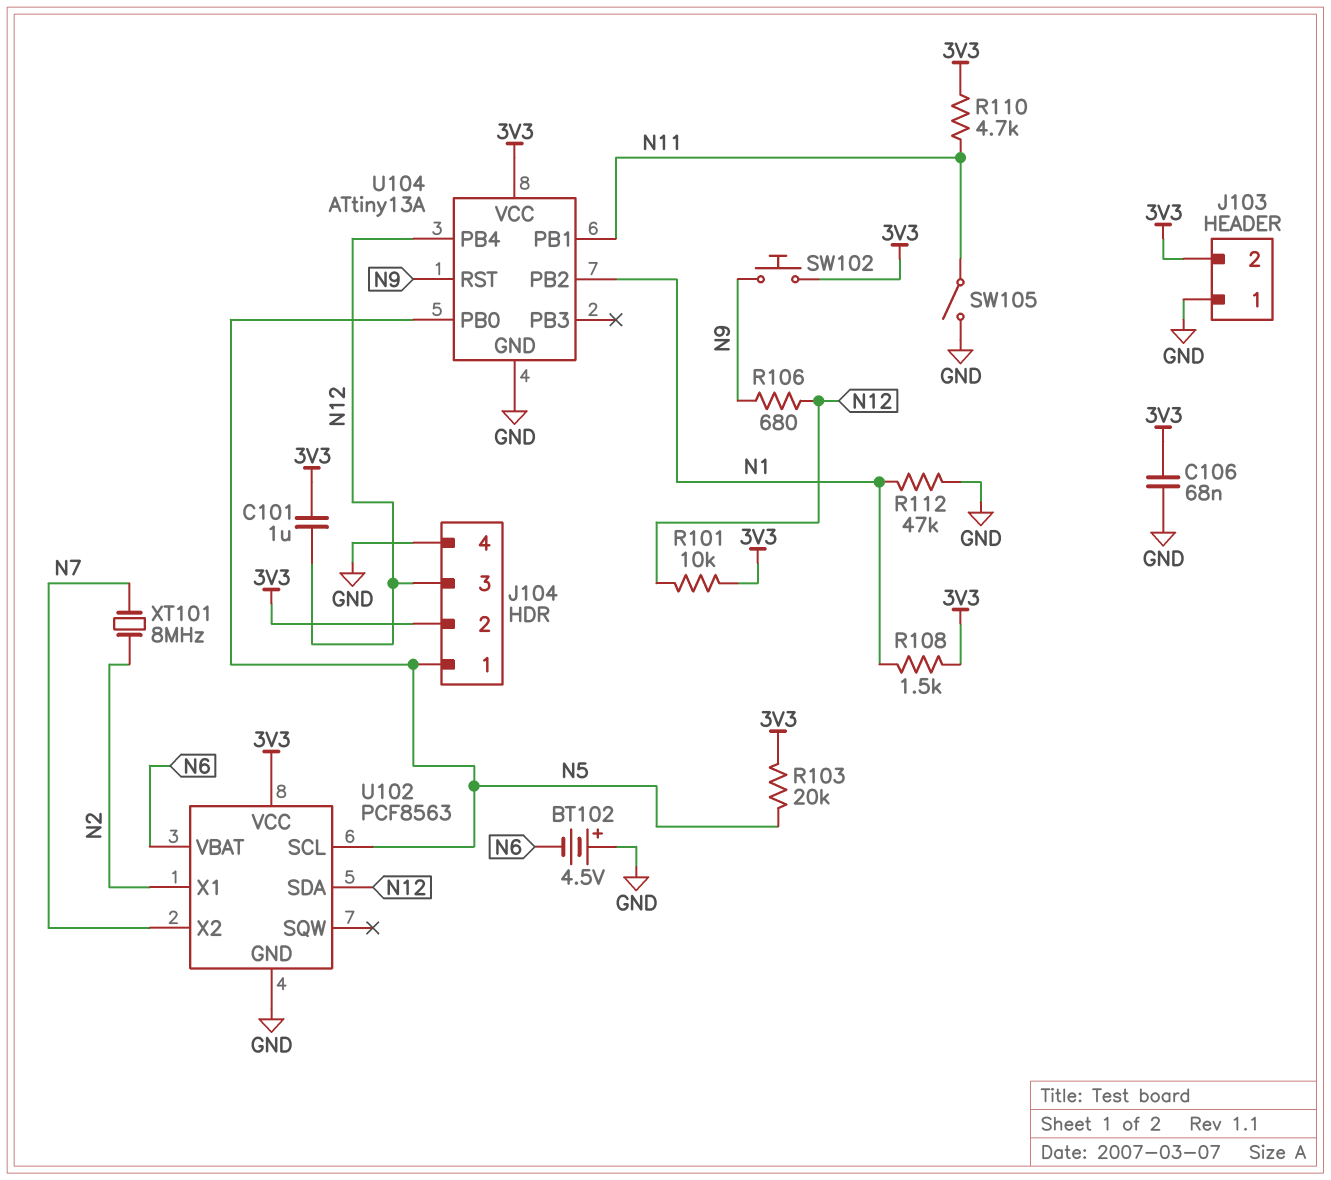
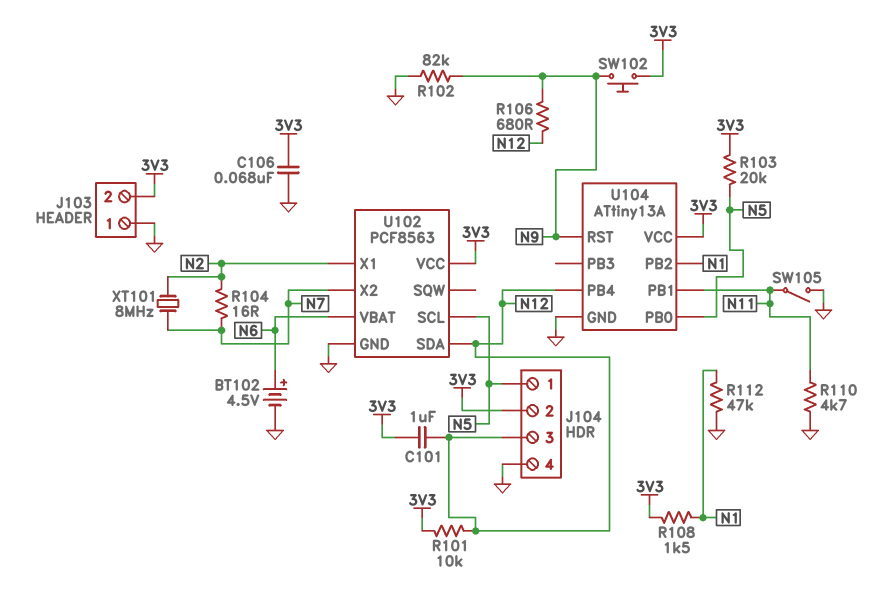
BT102: 4.5V (plus GND, minus N6) -> 4.5V (plus N6, minus GND)
R102: none -> 82k (GND, N9)
R104: none -> 16 (N2, N7)
R110: 4.7k (3V3, N11) -> 4.7k (GND, N11)

